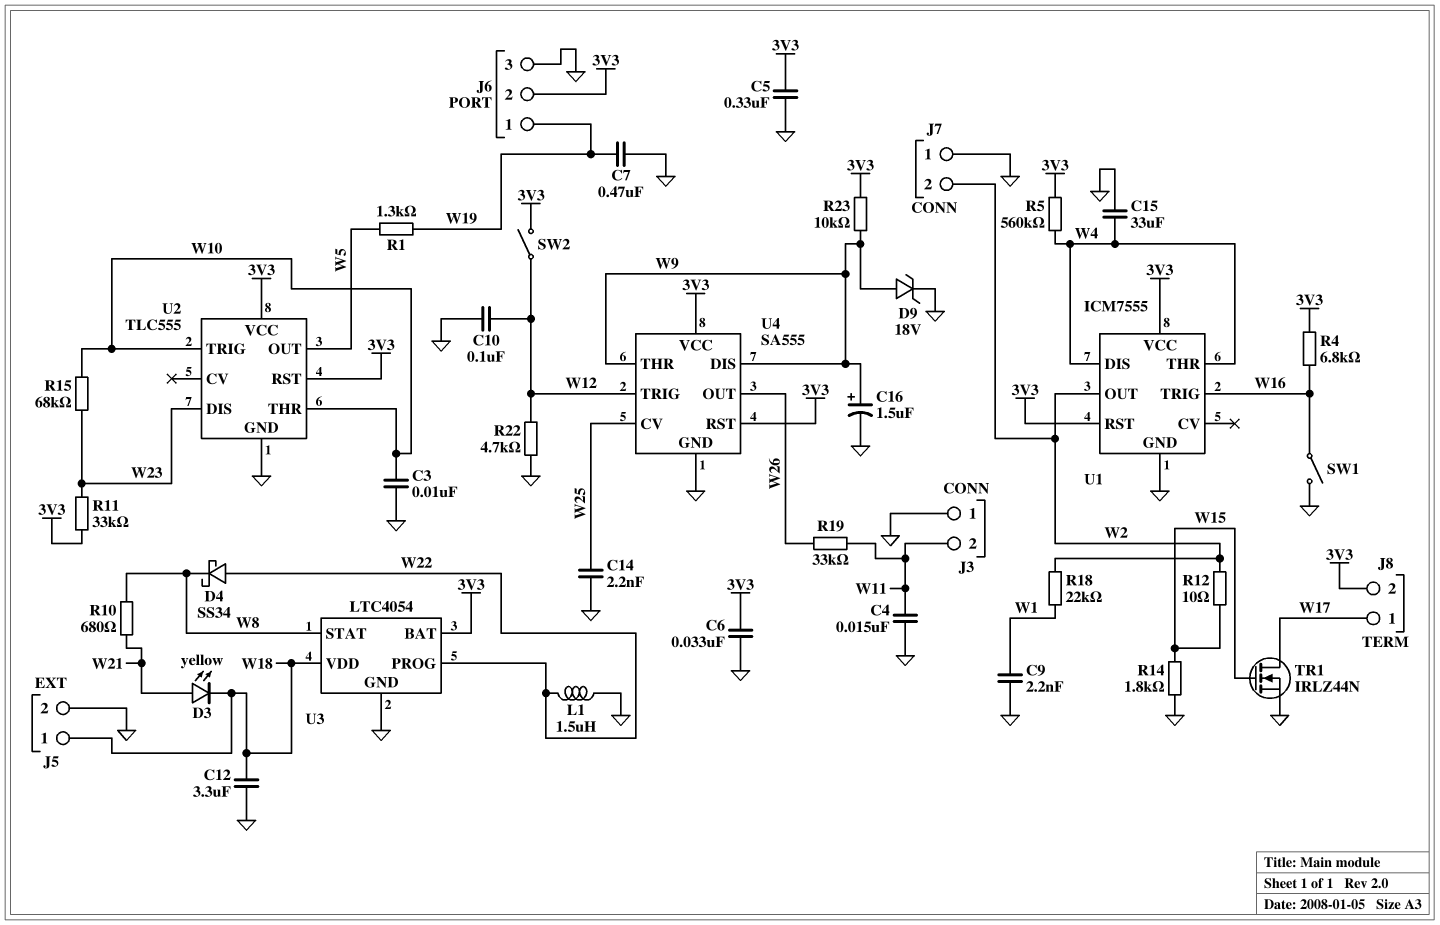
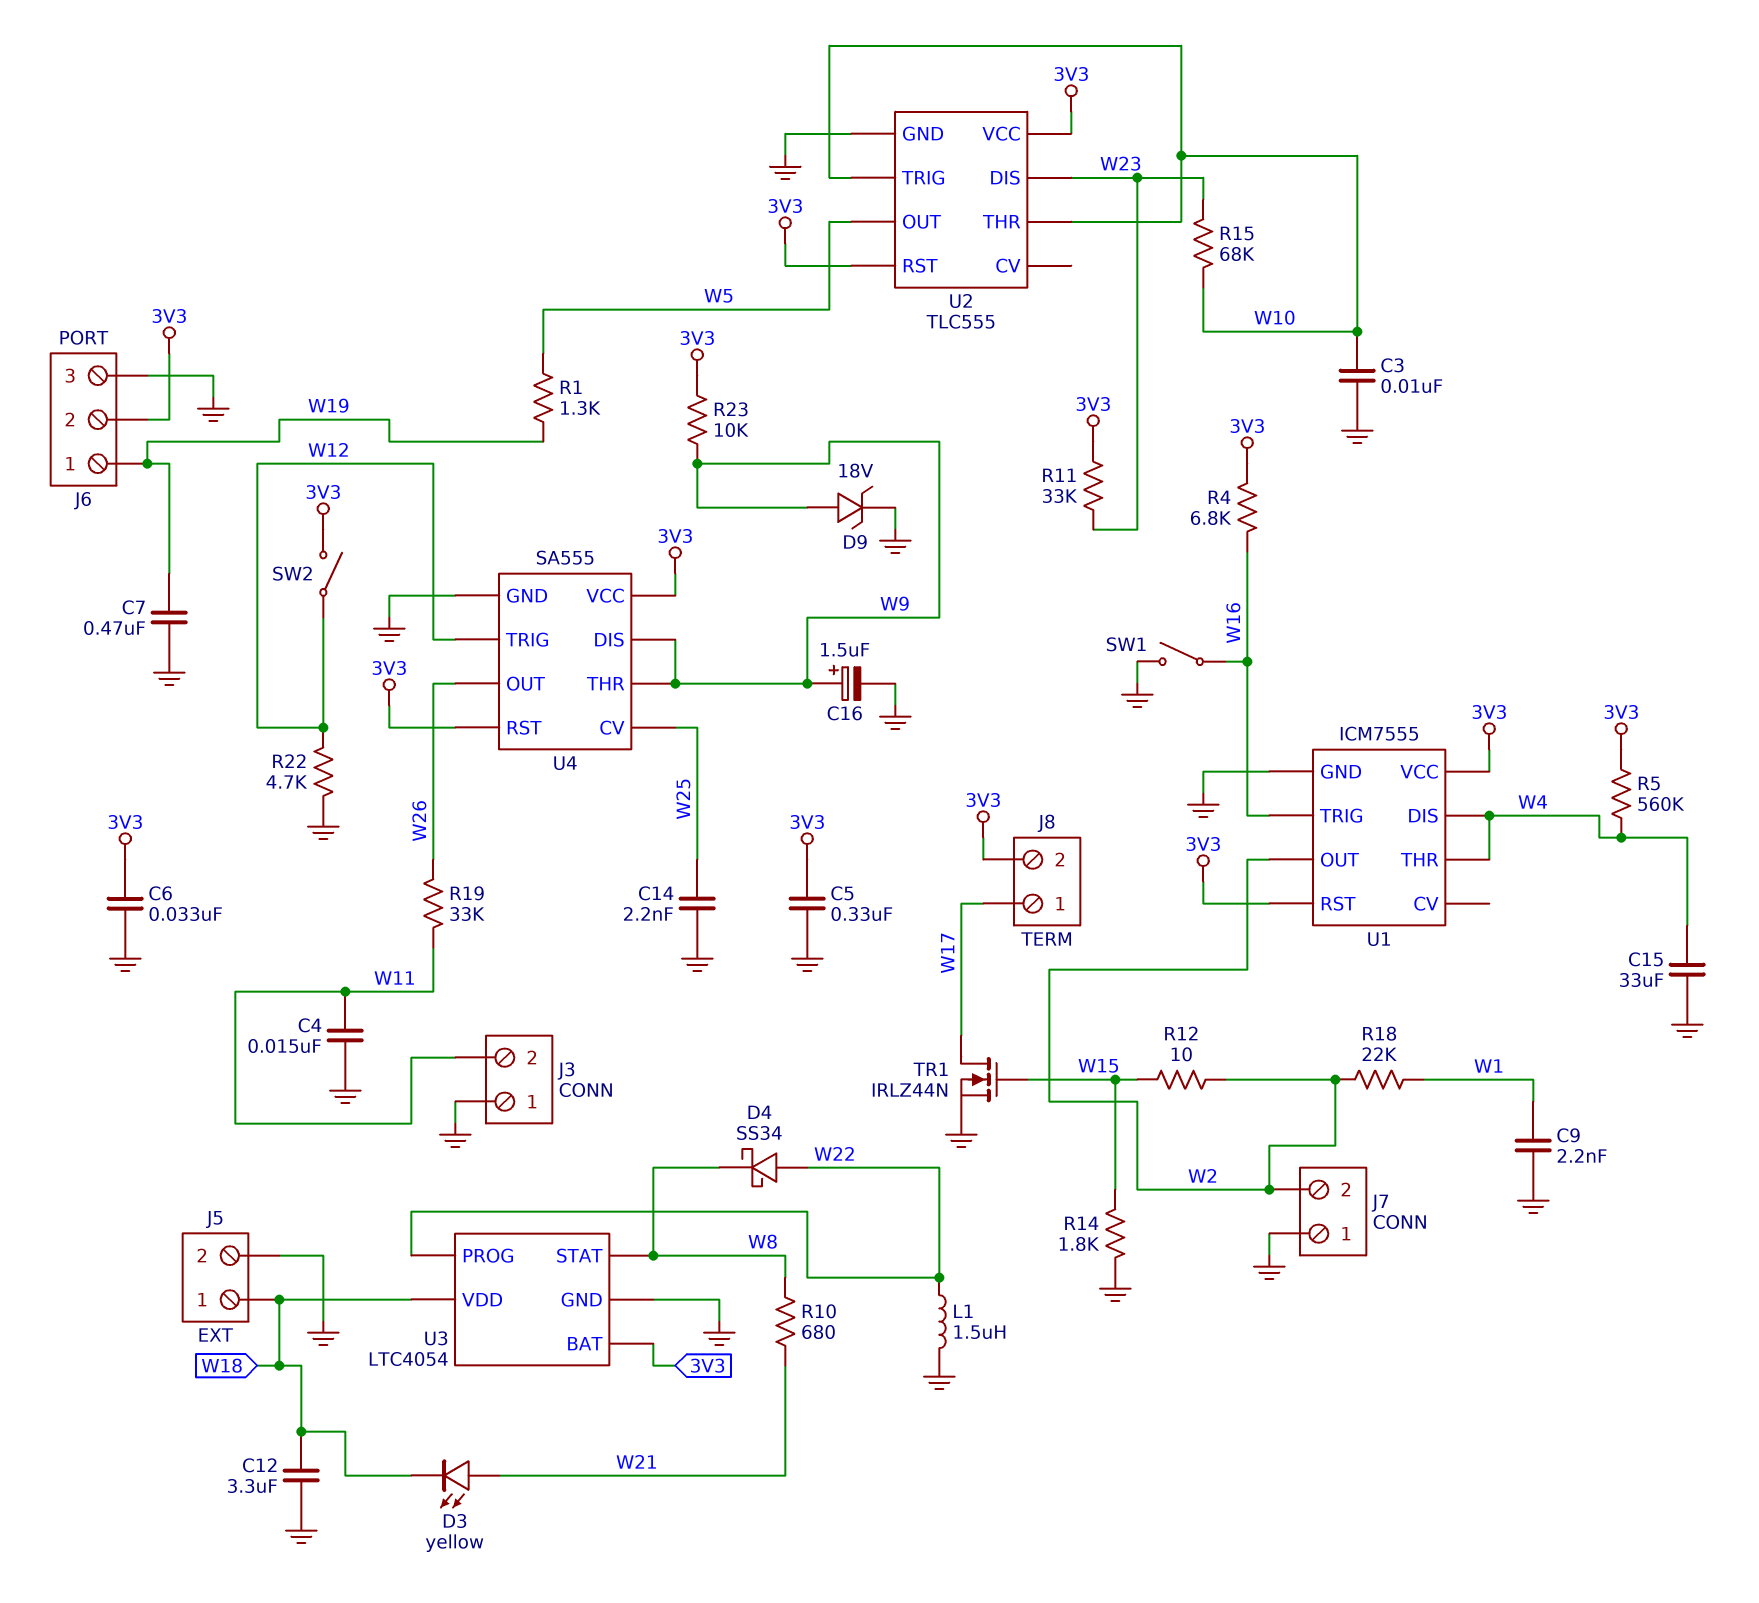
C10: 100nF (GND, W12) -> none

